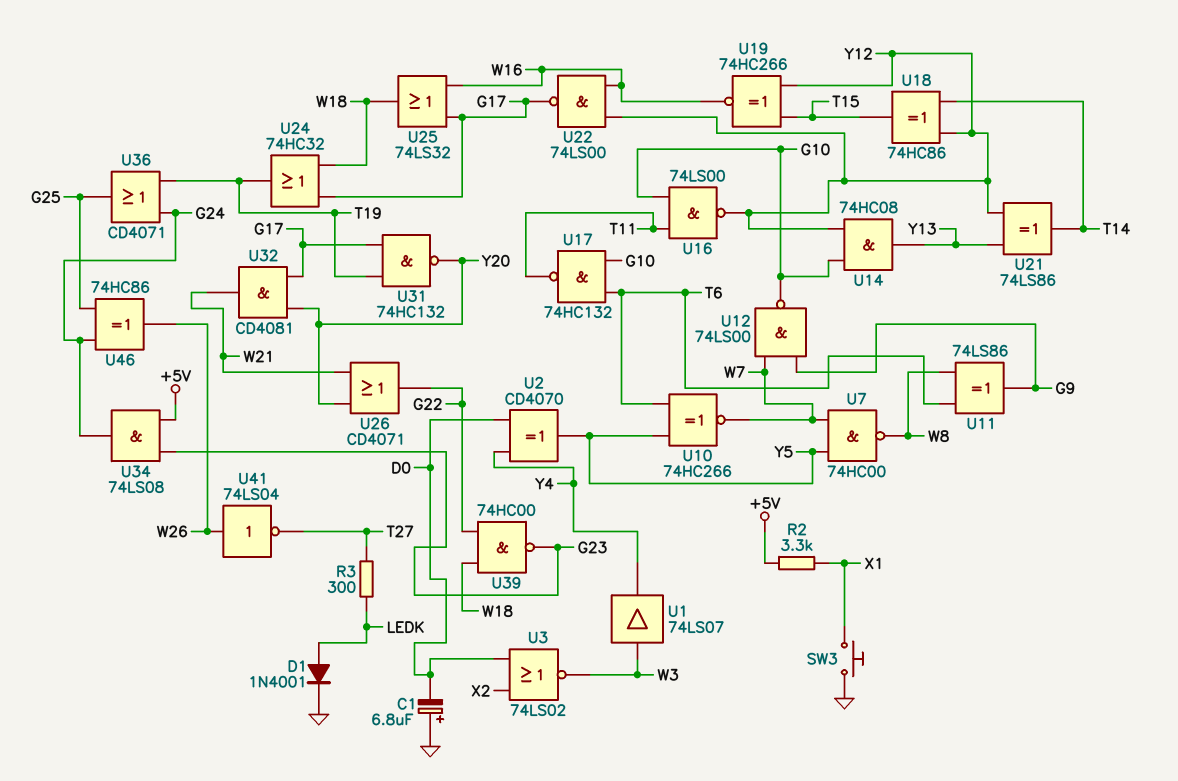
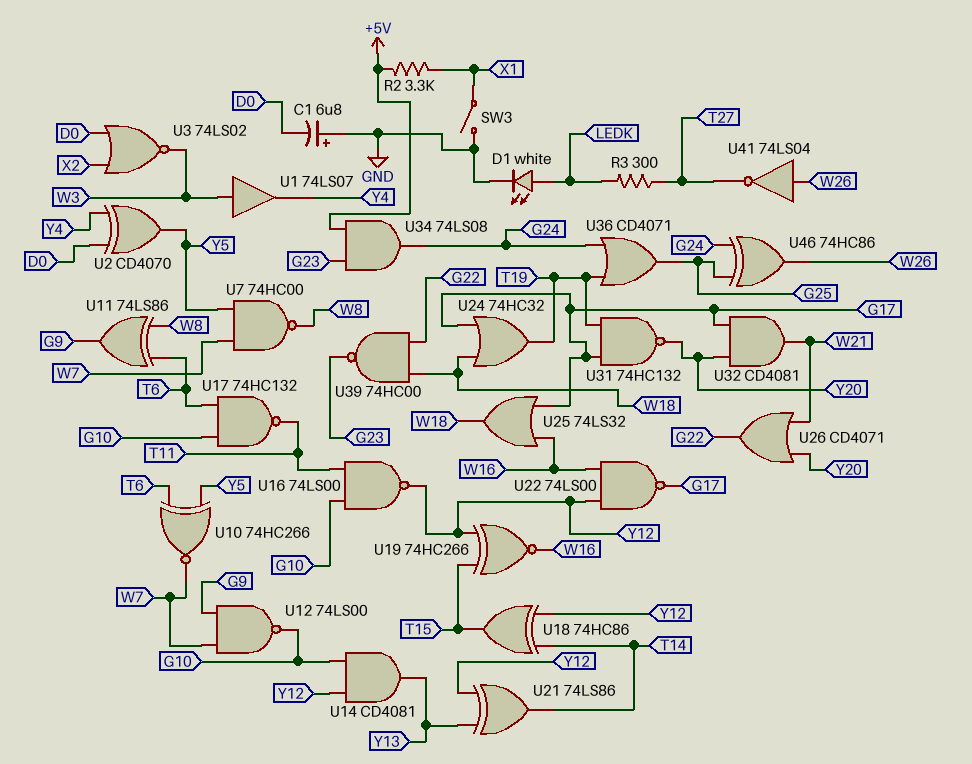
D1: diode 1N4001 (A LEDK, K GND) -> LED white (A LEDK, K GND)
SW3: button (GND, X1) -> switch (GND, X1)
U14: AND 74HC08 (in G10, in Y12, out Y13) -> AND CD4081 (in G10, in Y12, out Y13)

